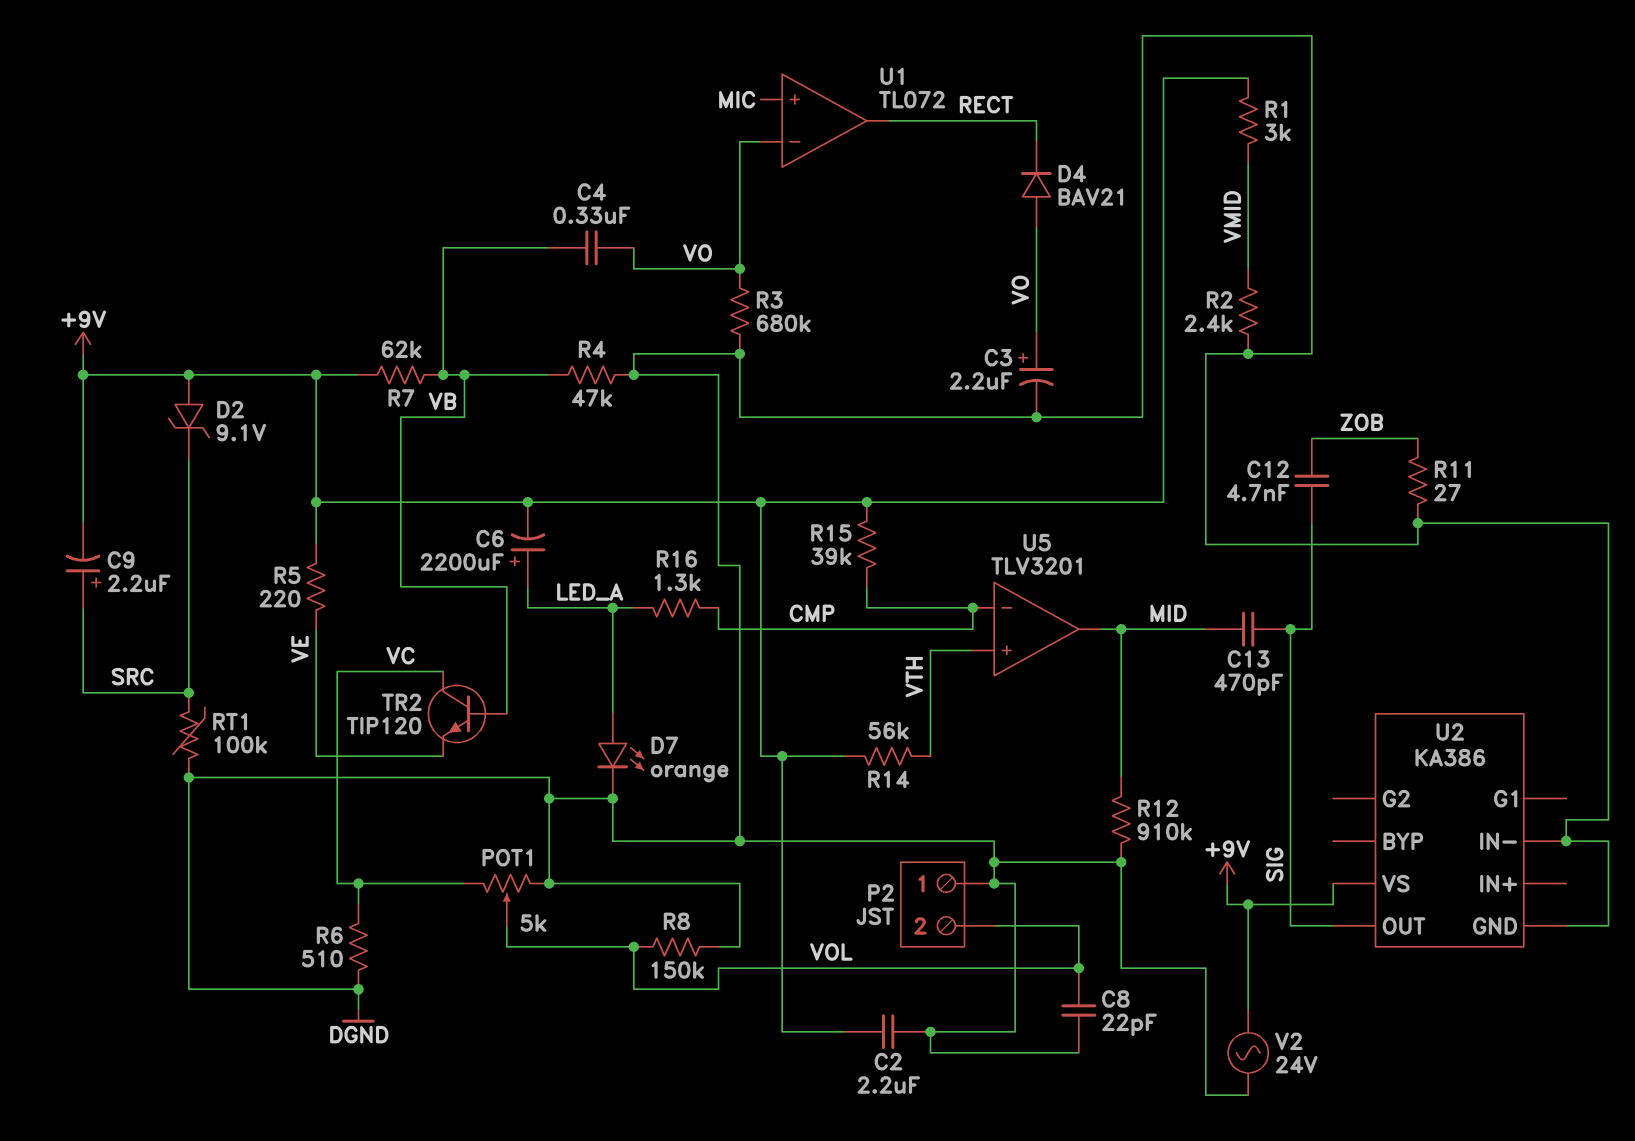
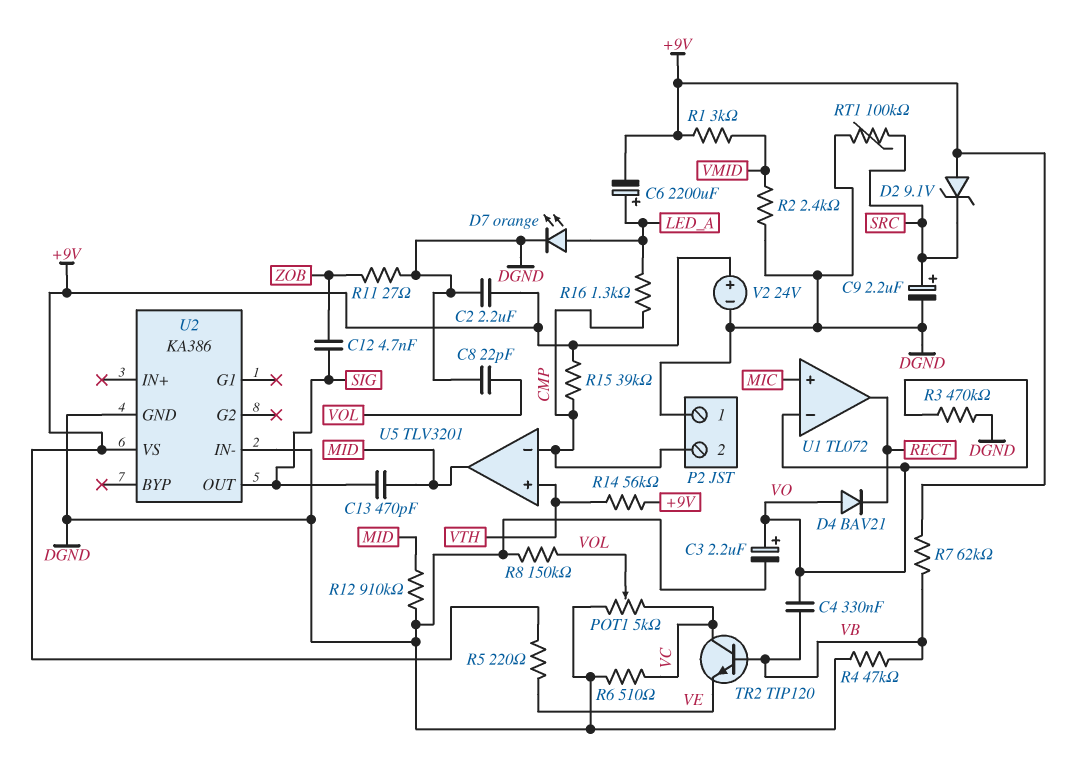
C9: 2.2uF (plus SRC, minus +9V) -> 2.2uF (plus SRC, minus DGND)
P2 pin 2: VOL -> CMP
R3: 680k (DGND, VO) -> 470k (DGND, VO)
V2: AC 24V (+9V, DGND) -> 24V (plus +9V, minus DGND)

